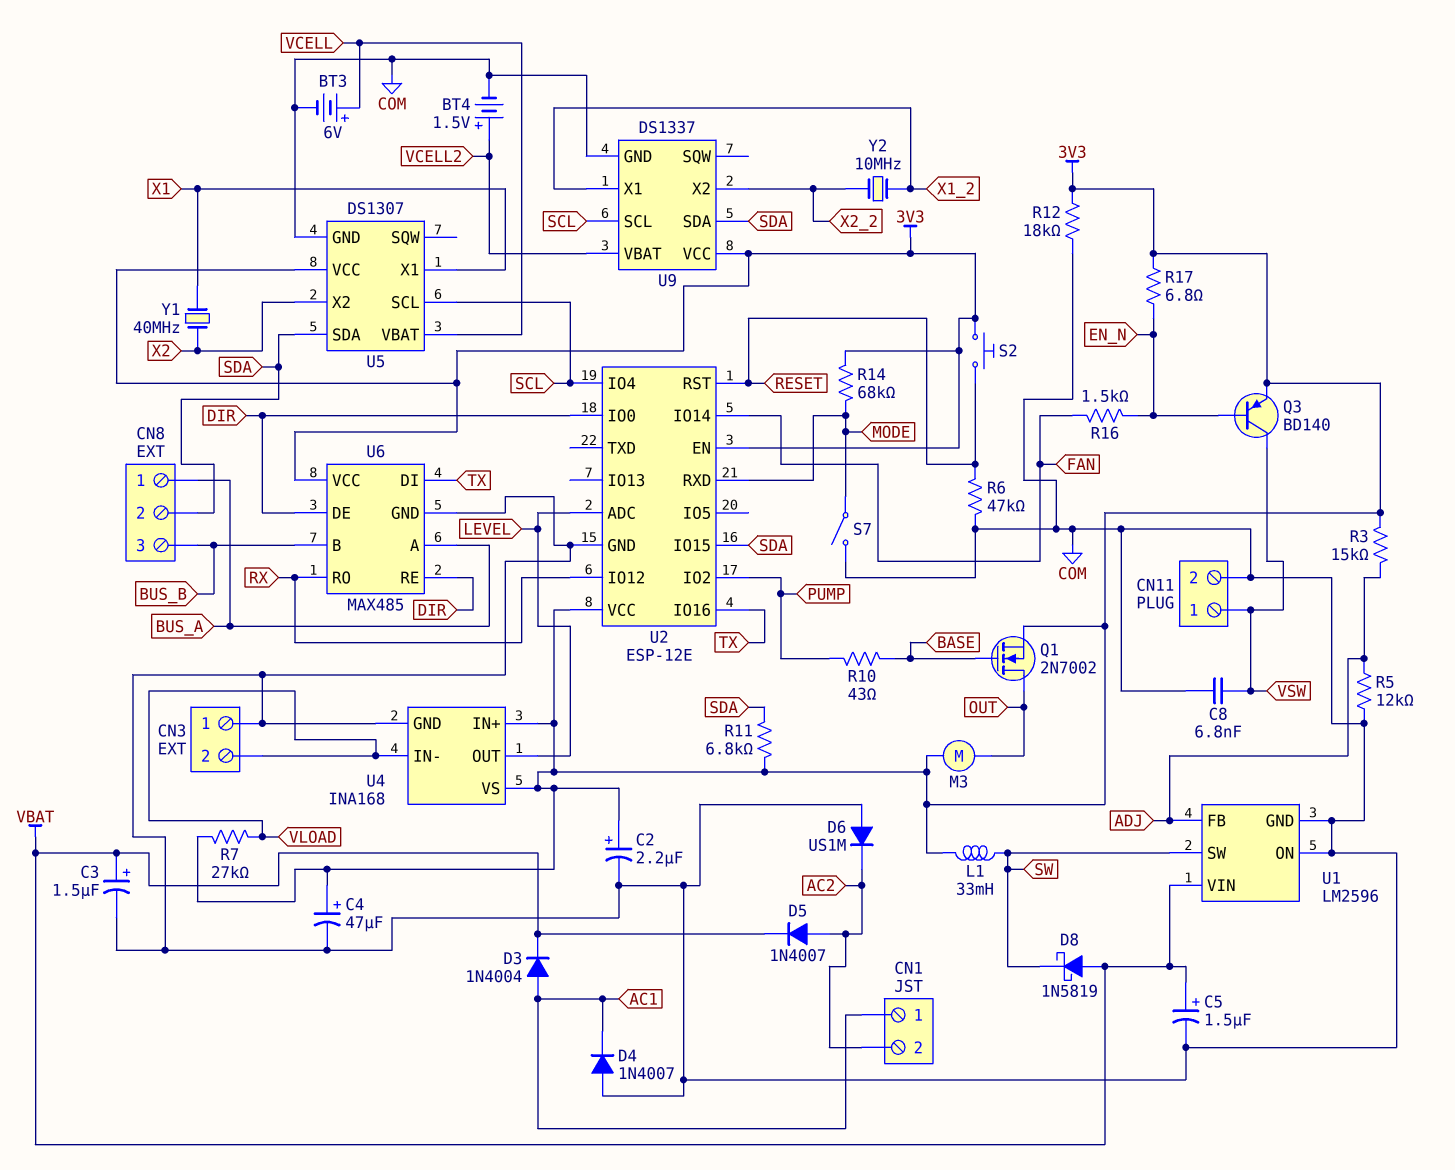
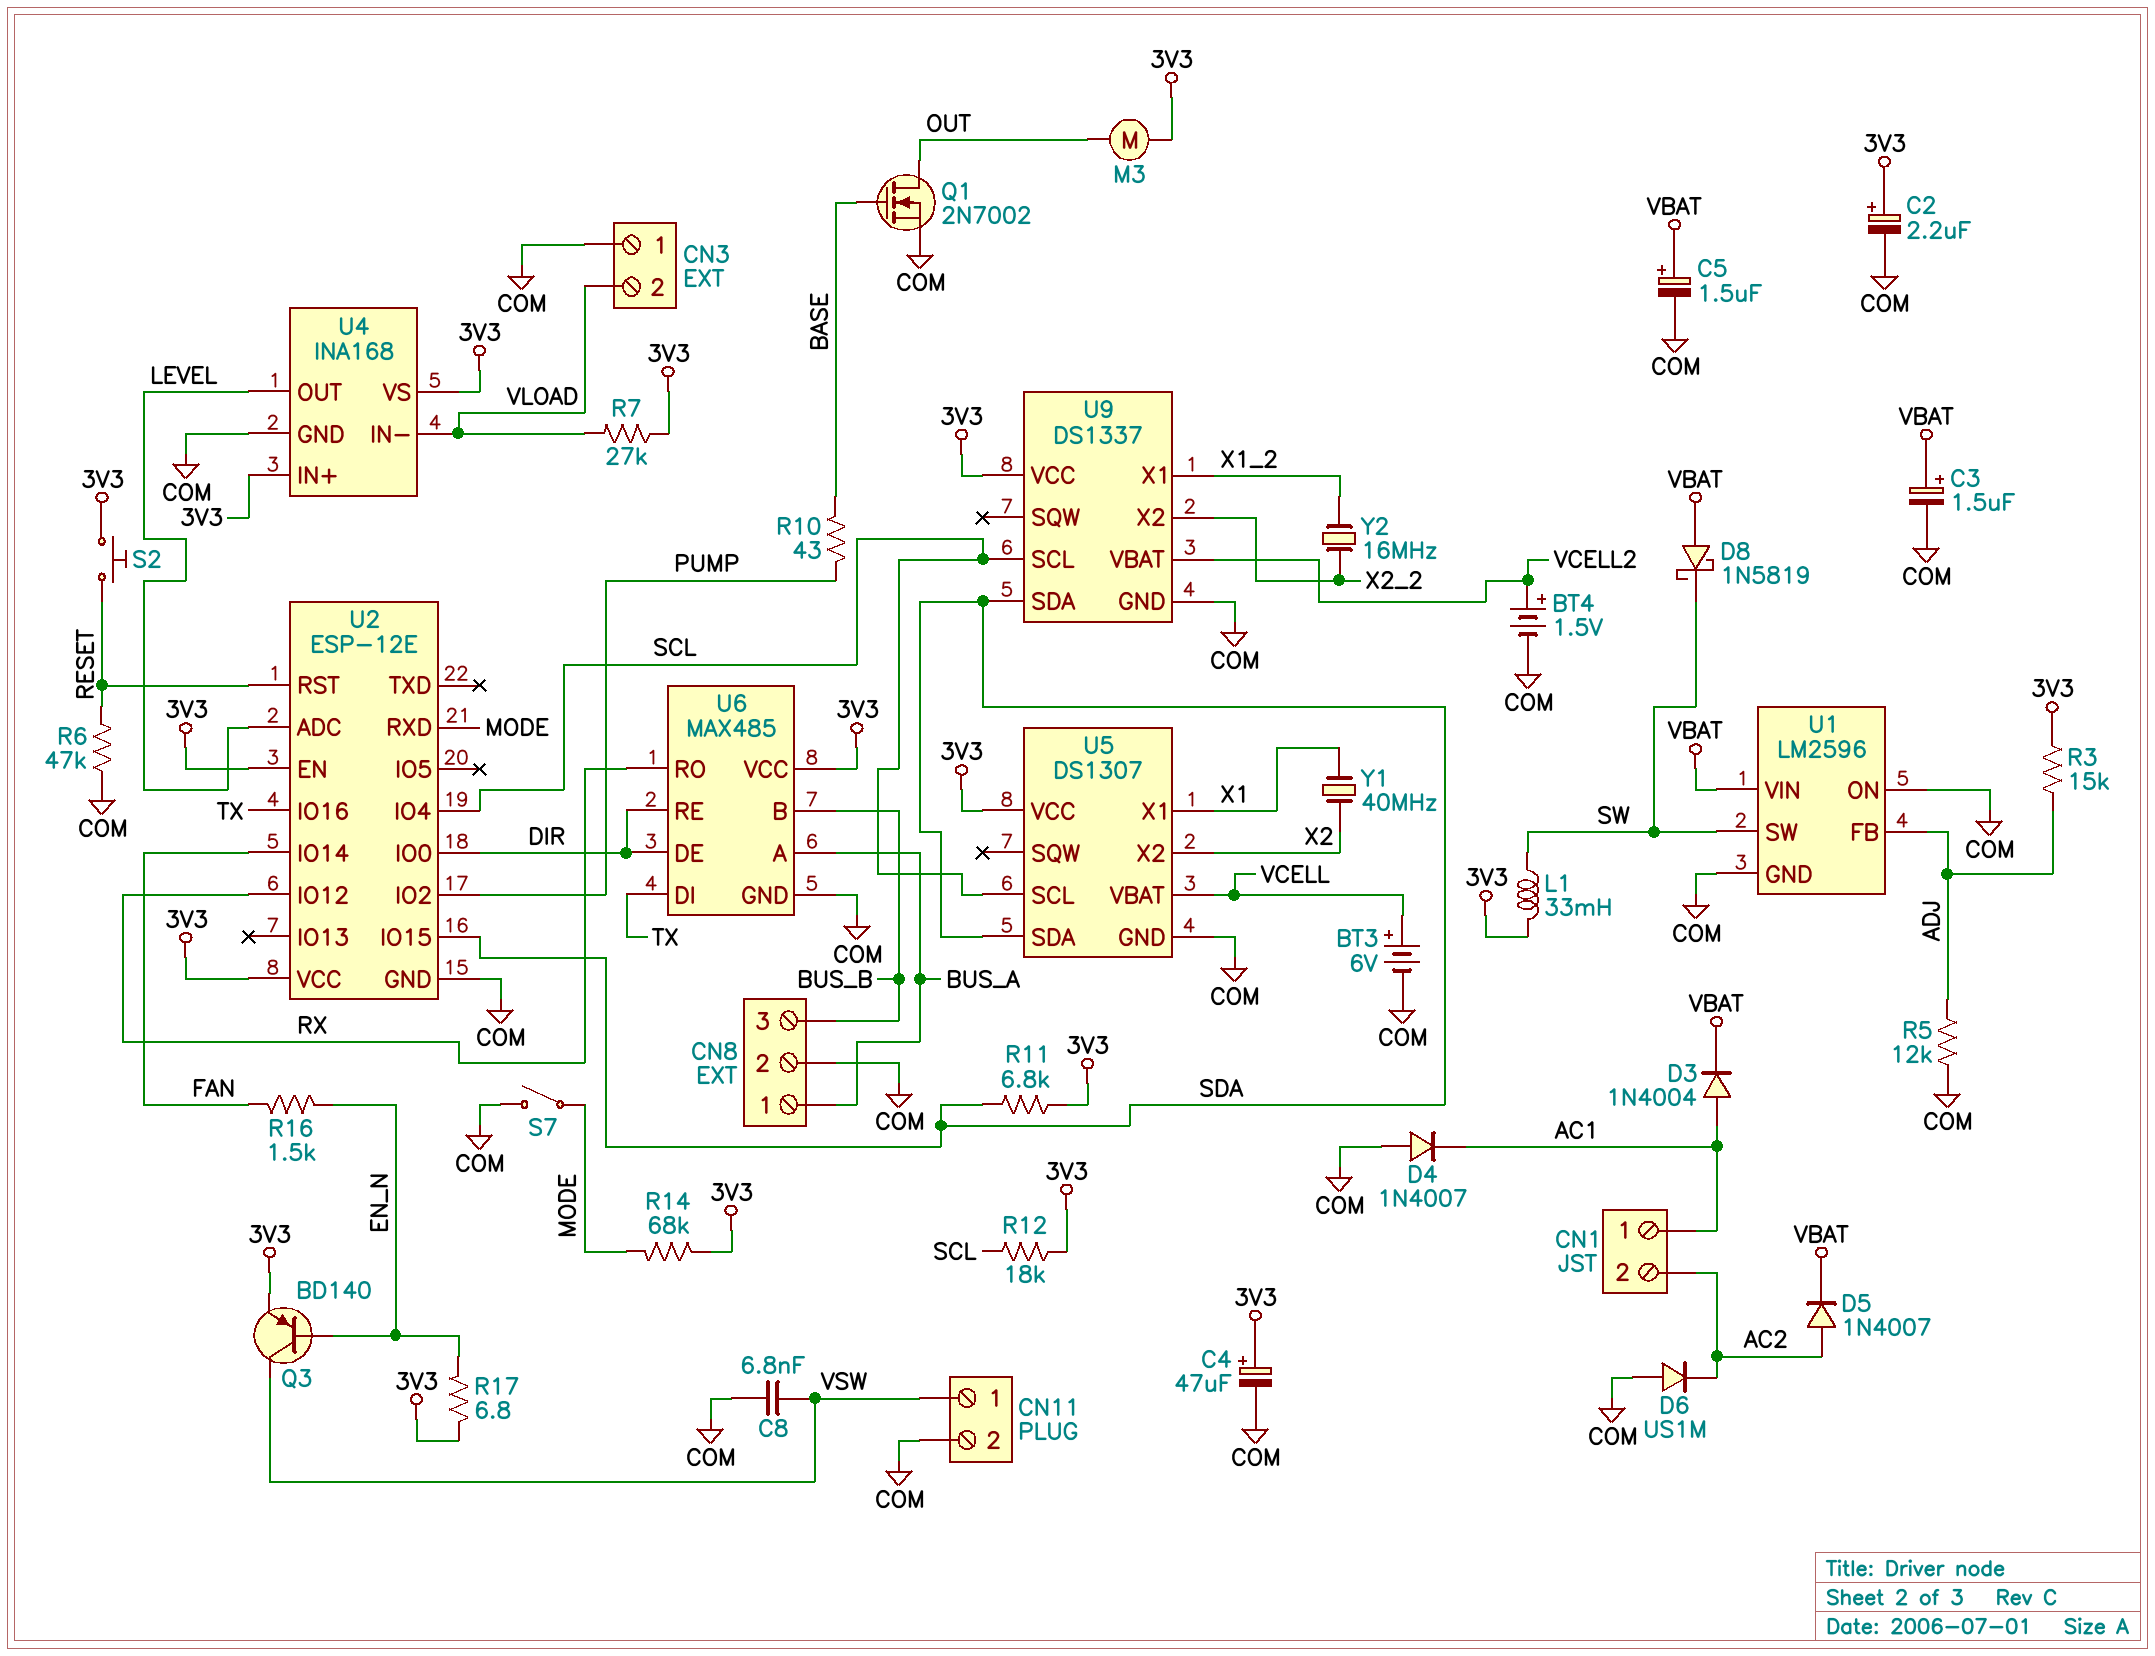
CN8 pin 2: SDA -> COM
Q1: NMOS 2N7002 (G BASE, D OUT, S 3V3) -> NMOS 2N7002 (G BASE, D OUT, S COM)
R12: 18k (3V3, COM) -> 18k (3V3, SCL)
Y2: 10MHz (X1_2, X2_2) -> 16MHz (X1_2, X2_2)

